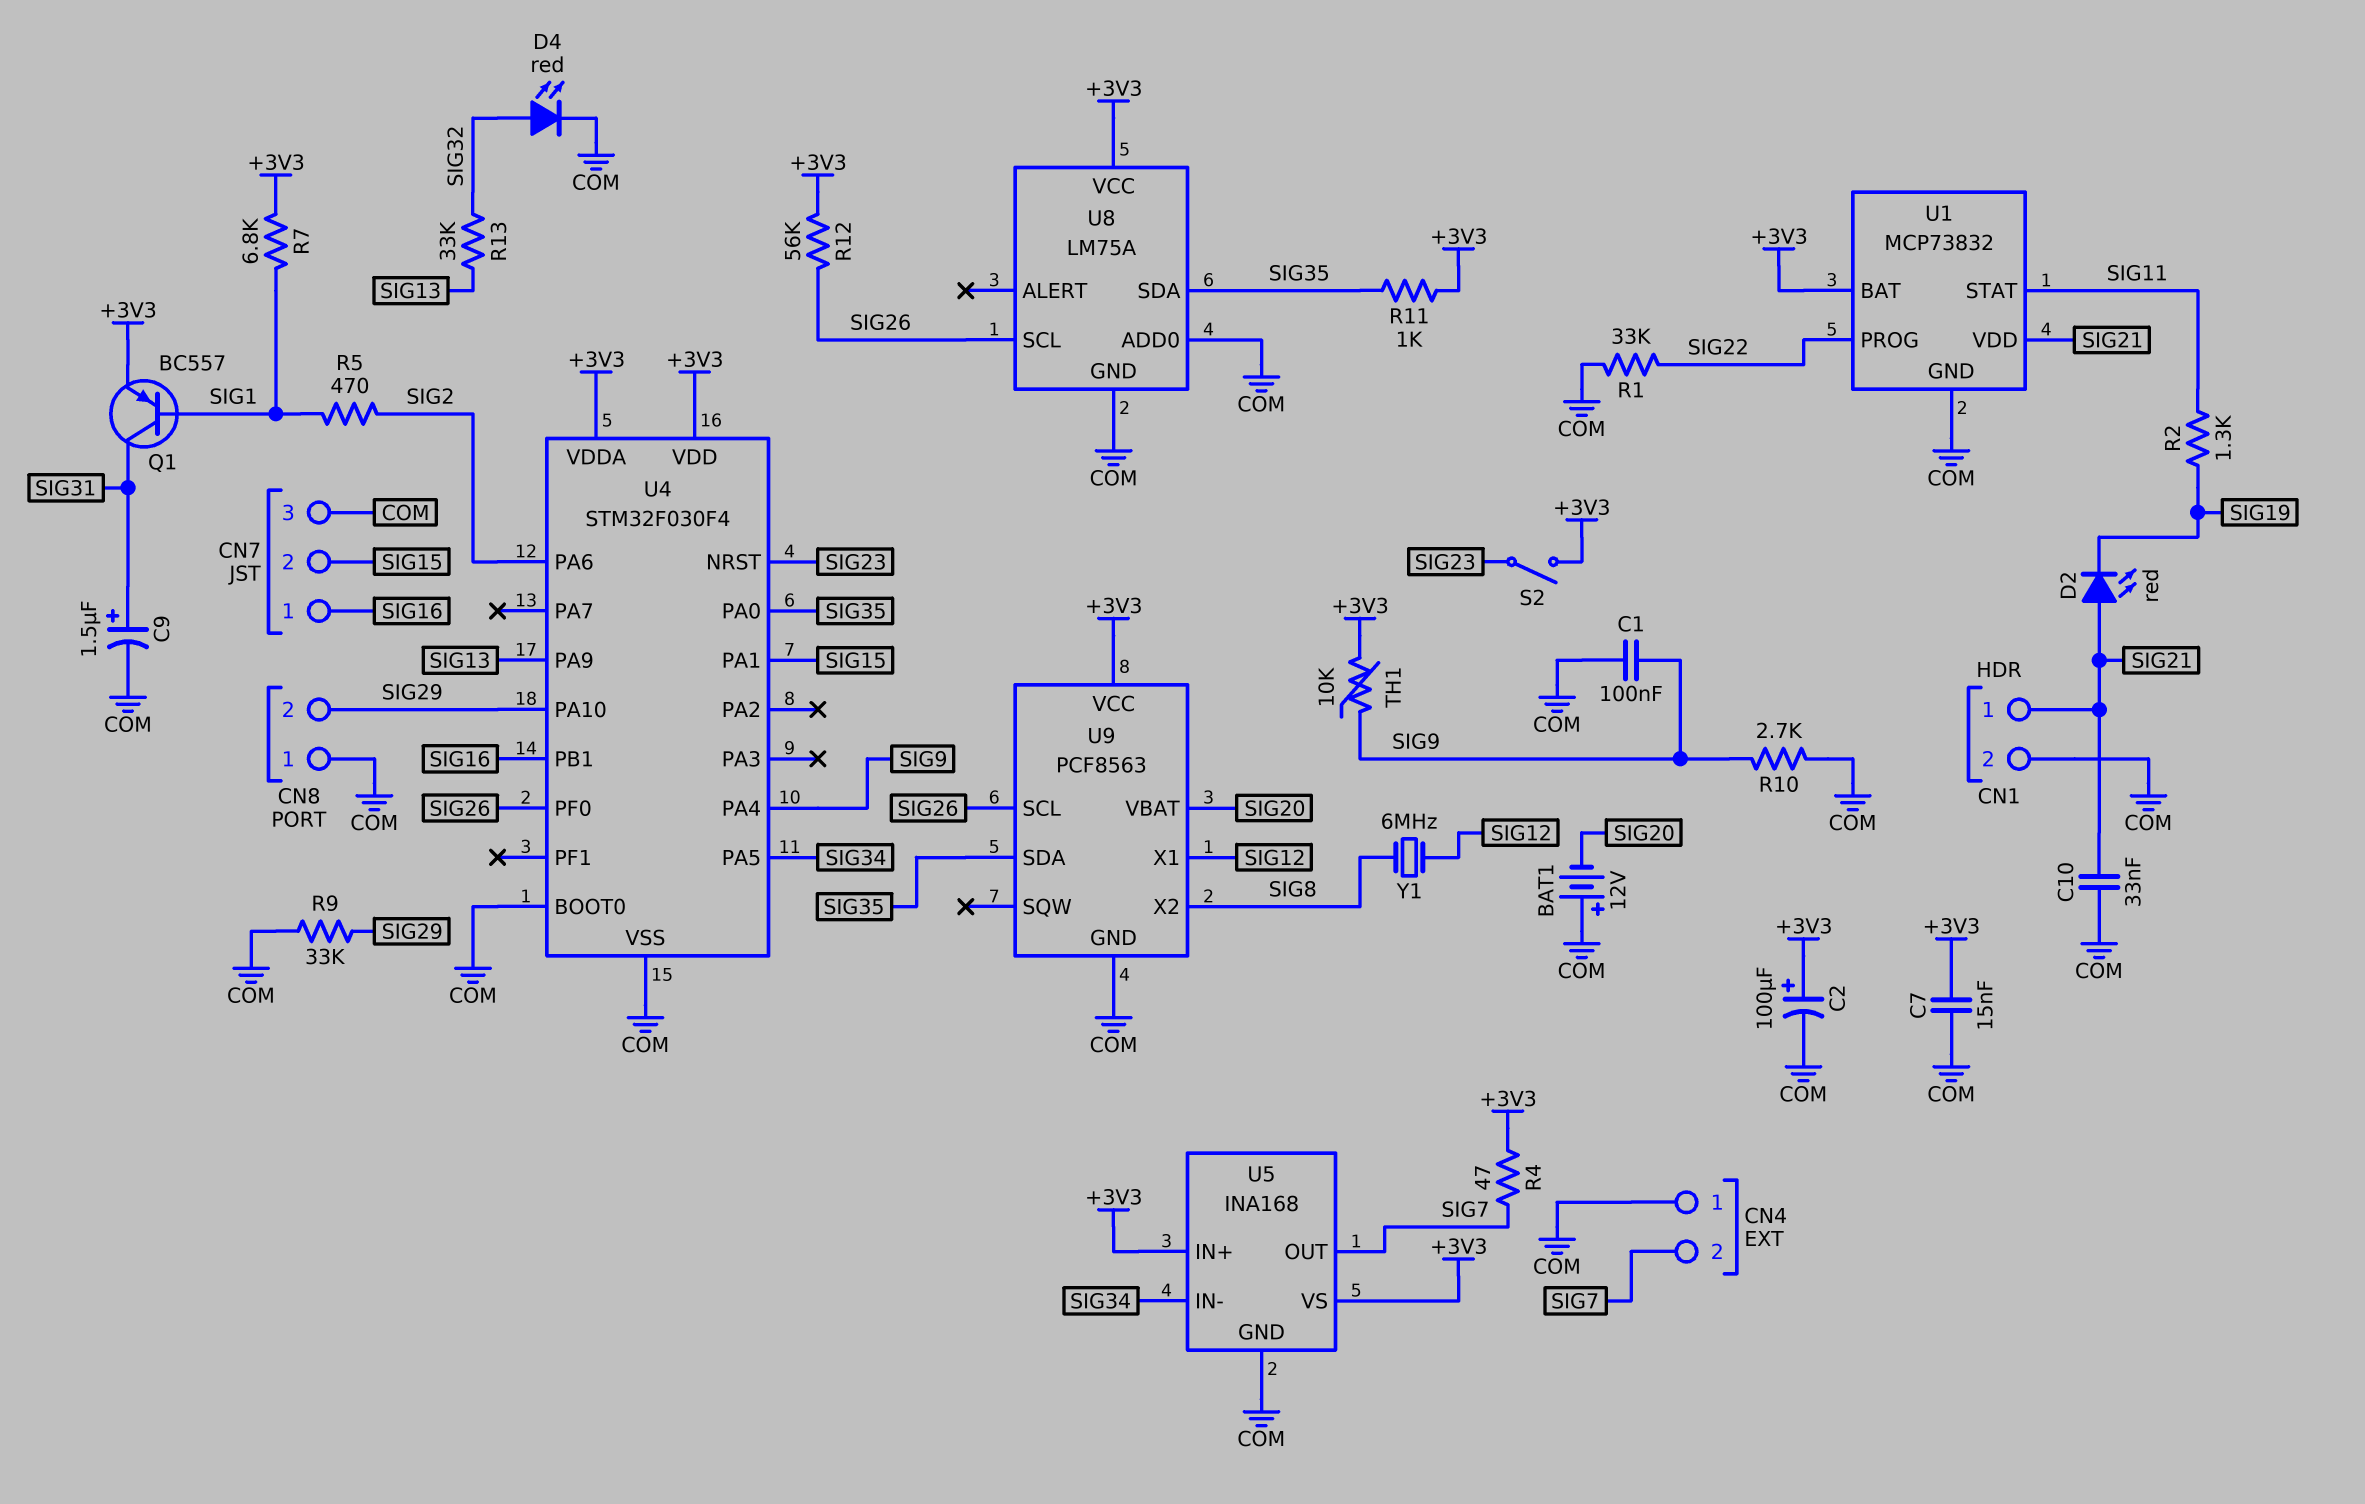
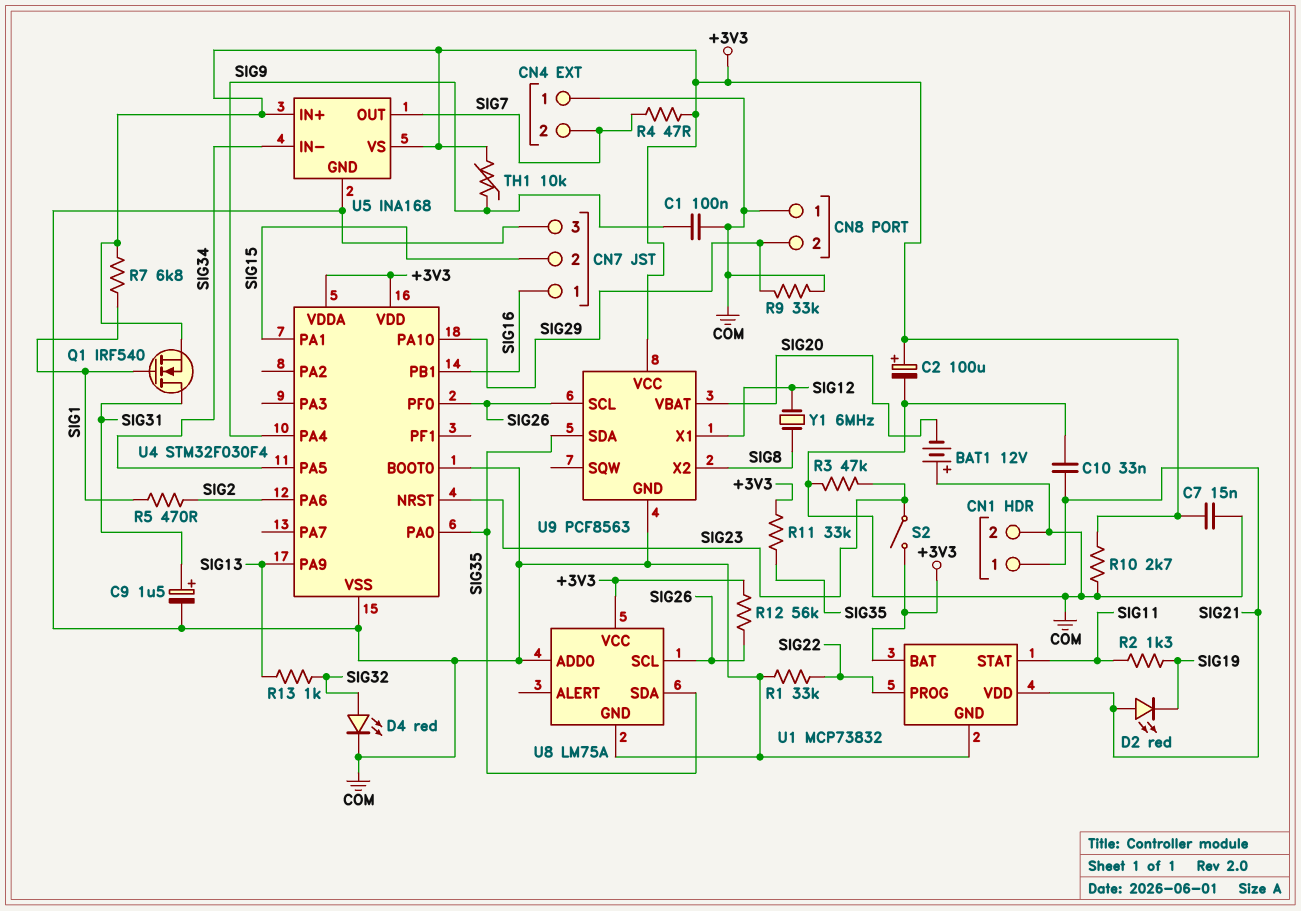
Q1: PNP BC557 (B SIG1, C SIG31, E +3V3) -> NMOS IRF540 (G SIG1, D SIG31, S +3V3)
R3: none -> 47k (COM, SIG23)
R10: 2.7k (COM, SIG9) -> 2.7k (+3V3, COM)
R11: 1k (+3V3, SIG35) -> 33k (+3V3, SIG35)
R13: 33k (SIG13, SIG32) -> 1k (SIG13, SIG32)

